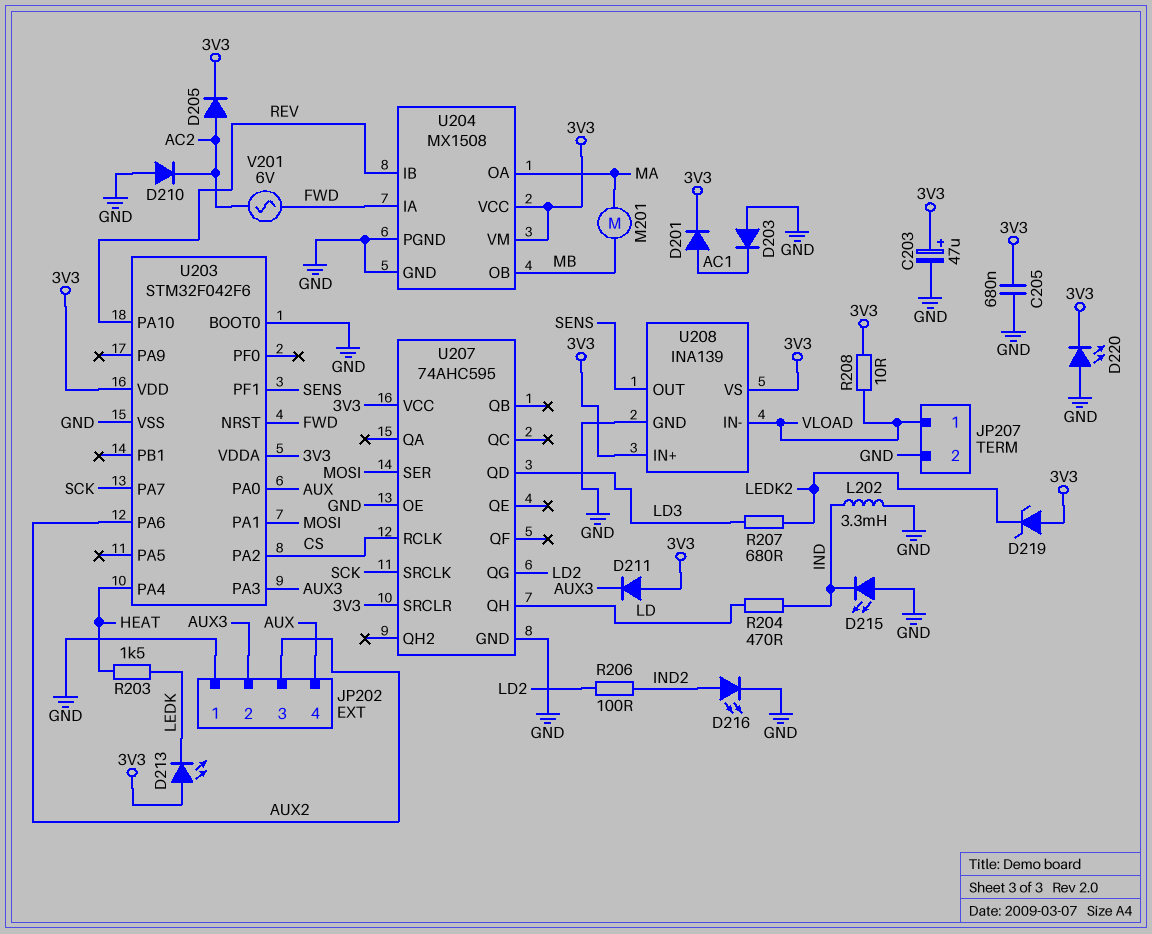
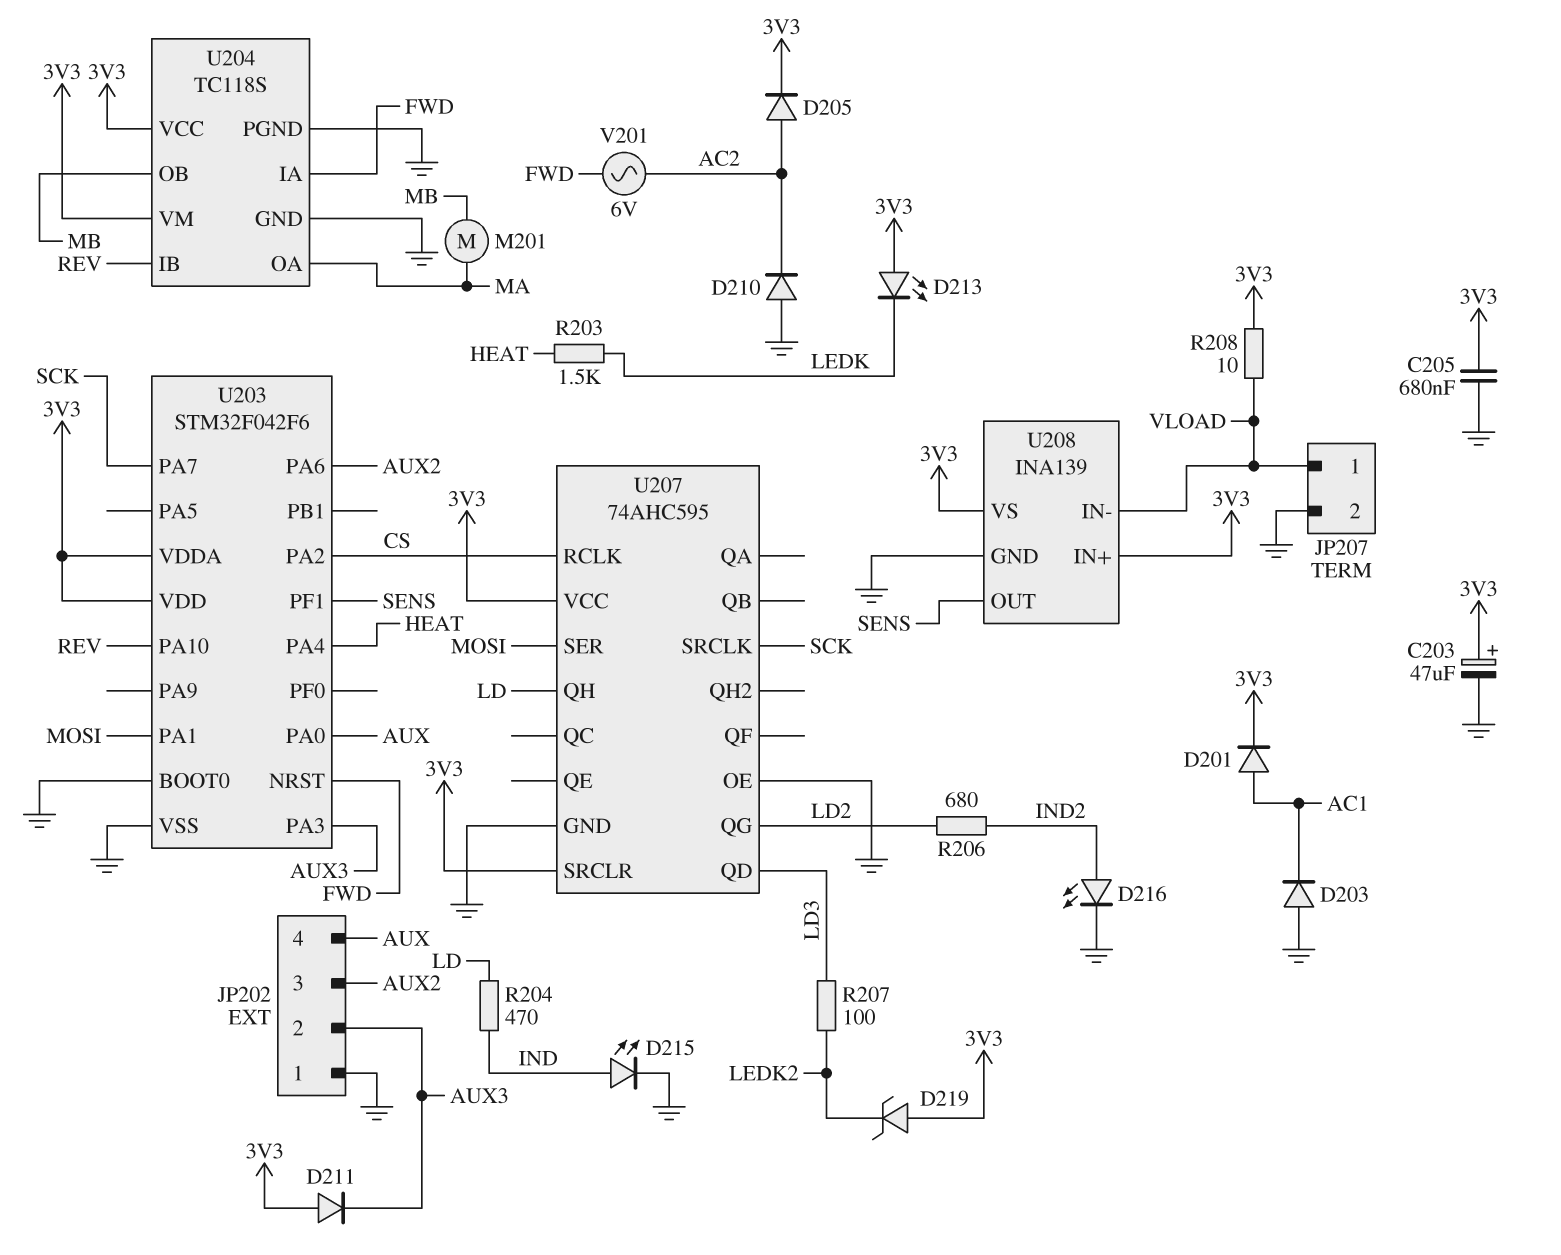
D215: LED (A GND, K IND) -> LED (A IND, K GND)
D220: LED (A GND, K 3V3) -> none
L202: 3.3mH (GND, IND) -> none
R206: 100 (IND2, LD2) -> 680 (IND2, LD2)
R207: 680 (LD3, LEDK2) -> 100 (LD3, LEDK2)
U204: MX1508 -> TC118S

